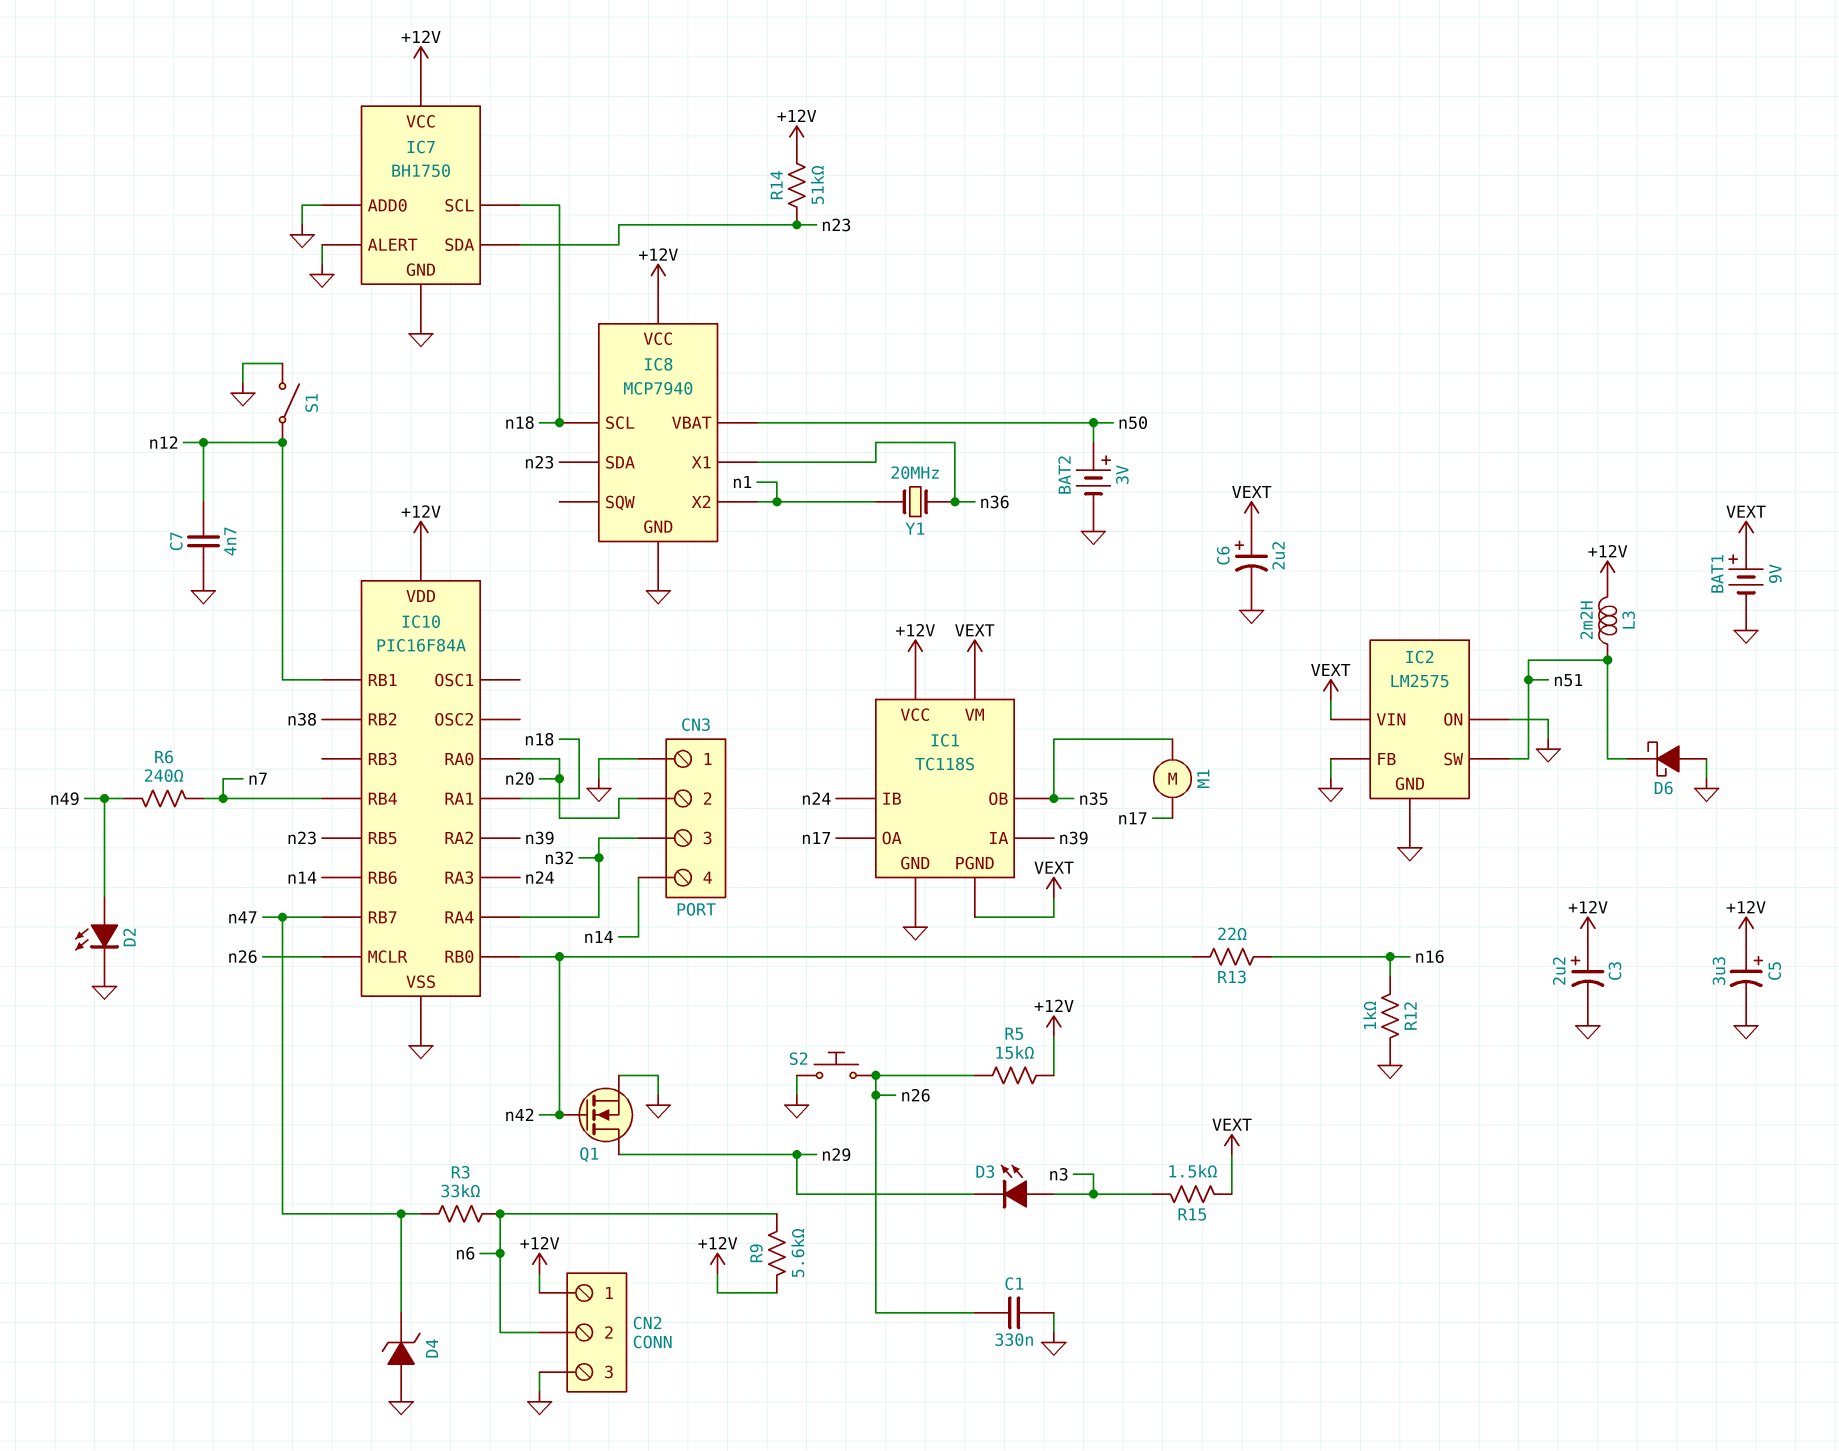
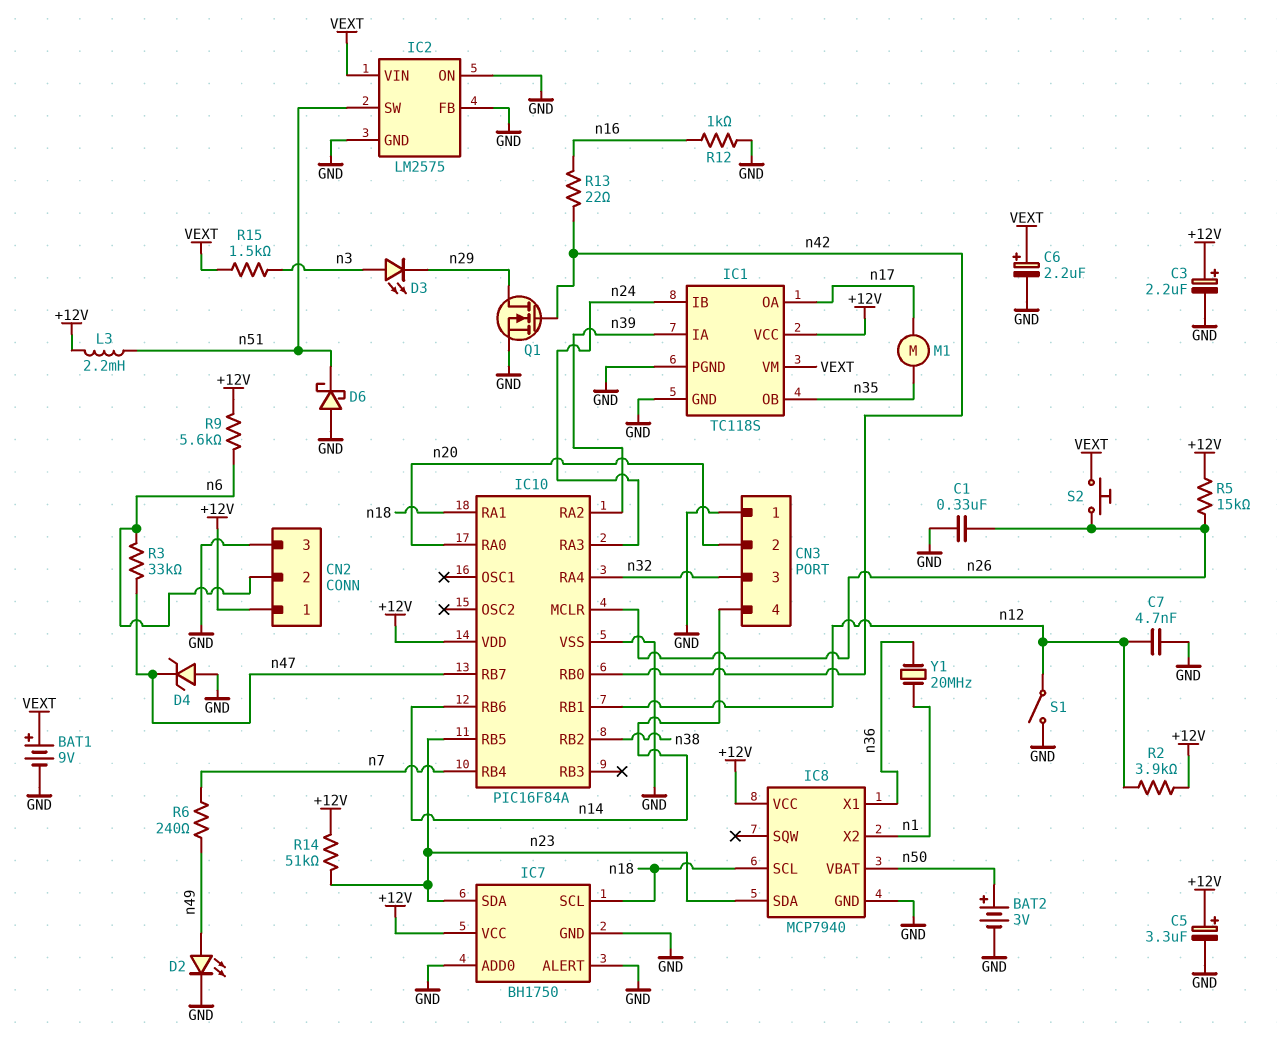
IC1 pin PGND: VEXT -> GND
R2: none -> 3.9k (+12V, n12)
S2: button (GND, n26) -> button (VEXT, n26)

